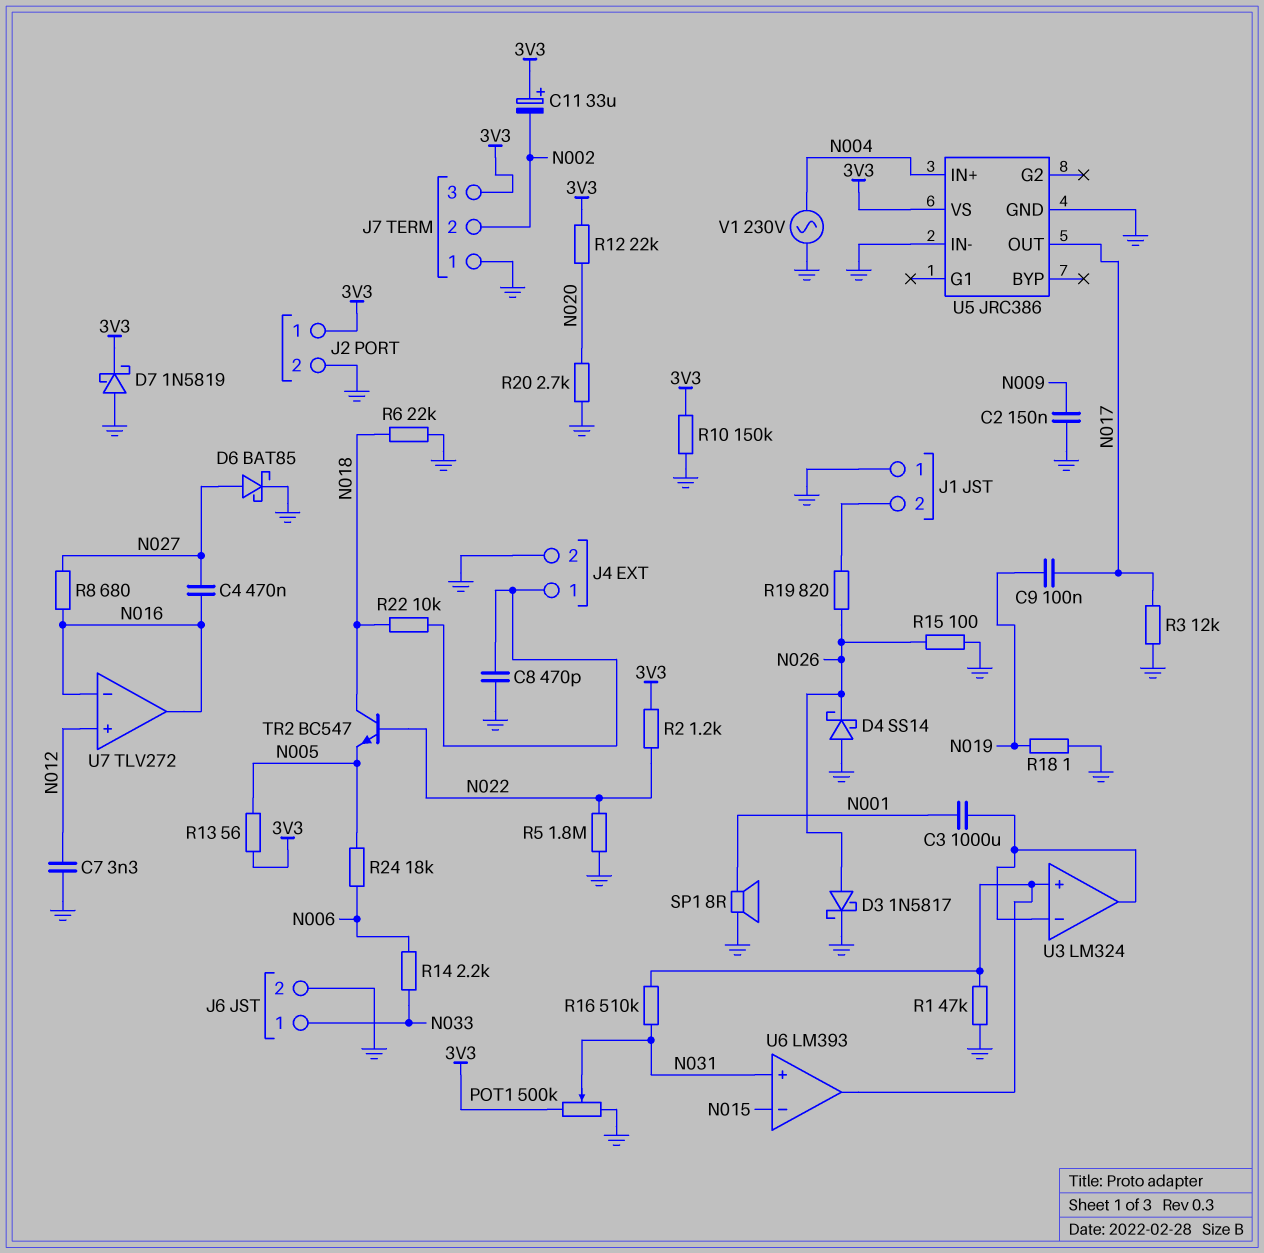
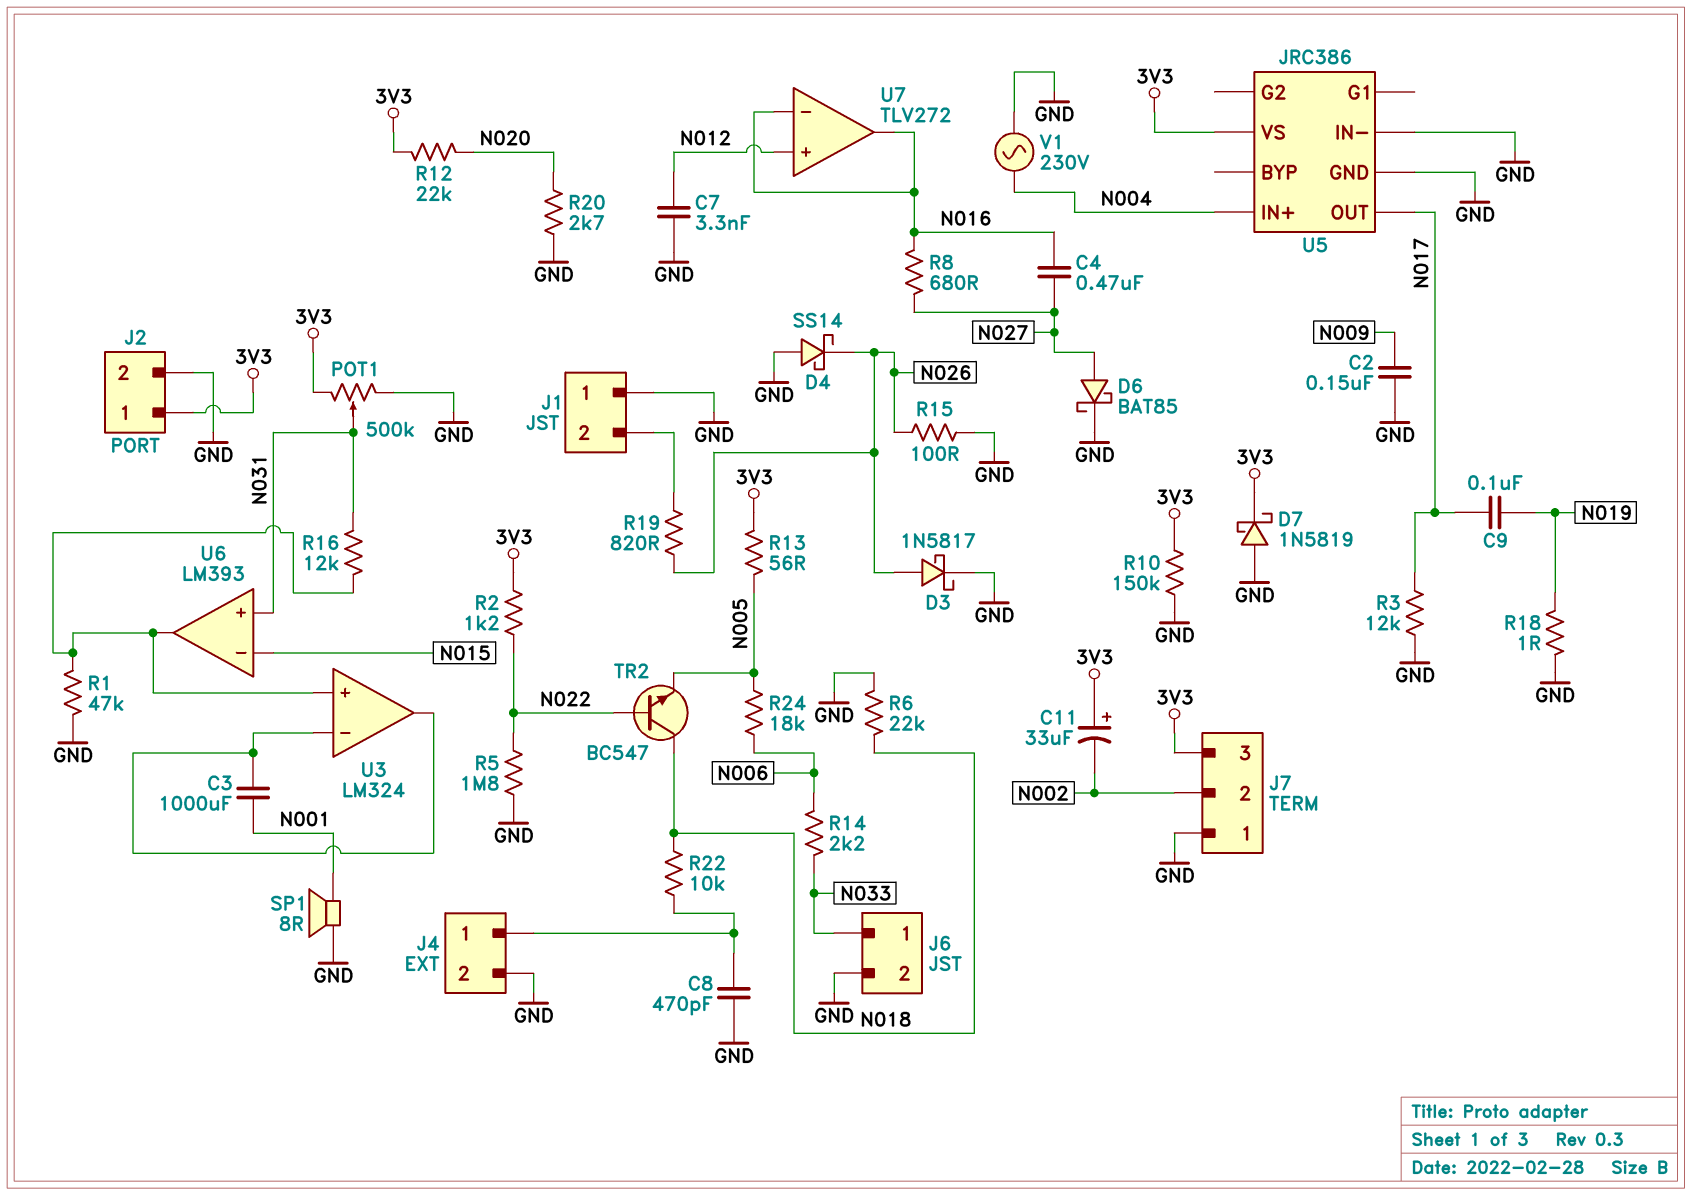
R16: 510k (N031, U3/in+) -> 12k (N031, U3/in+)

